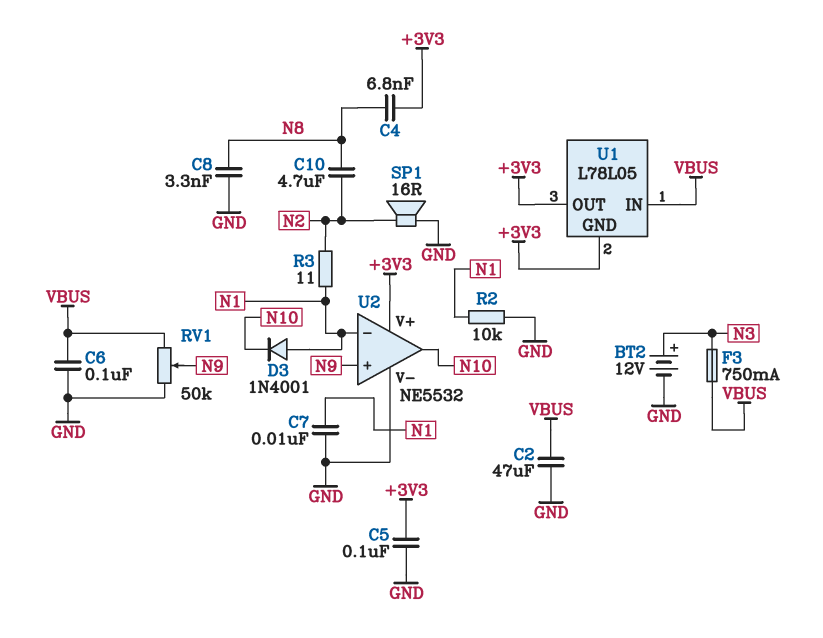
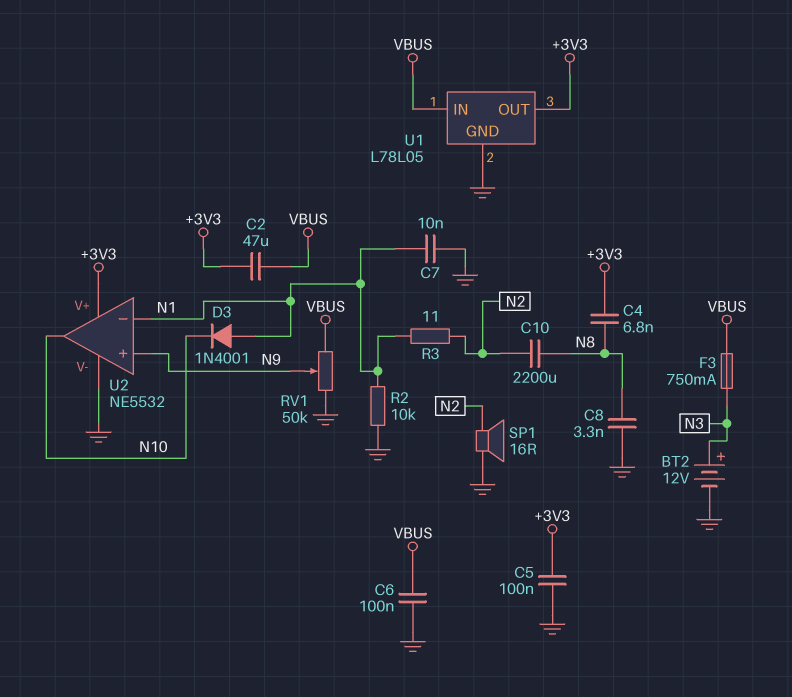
C2: 47uF (GND, VBUS) -> 47uF (+3V3, VBUS)
C10: 4.7uF (N2, N8) -> 2200uF (N2, N8)
U1 pin GND: +3V3 -> GND

